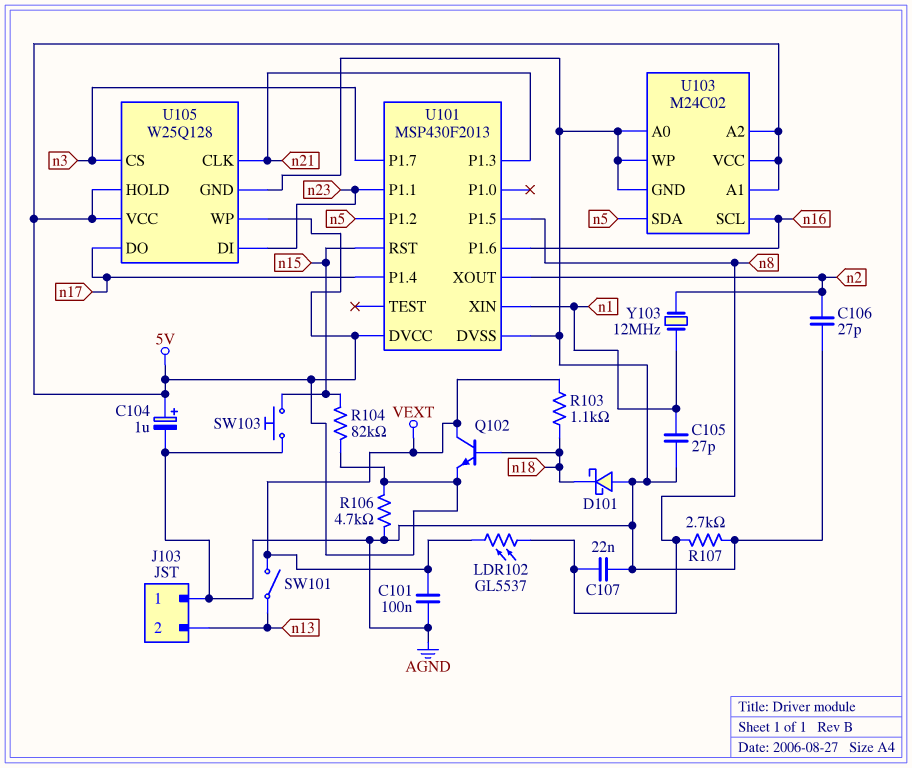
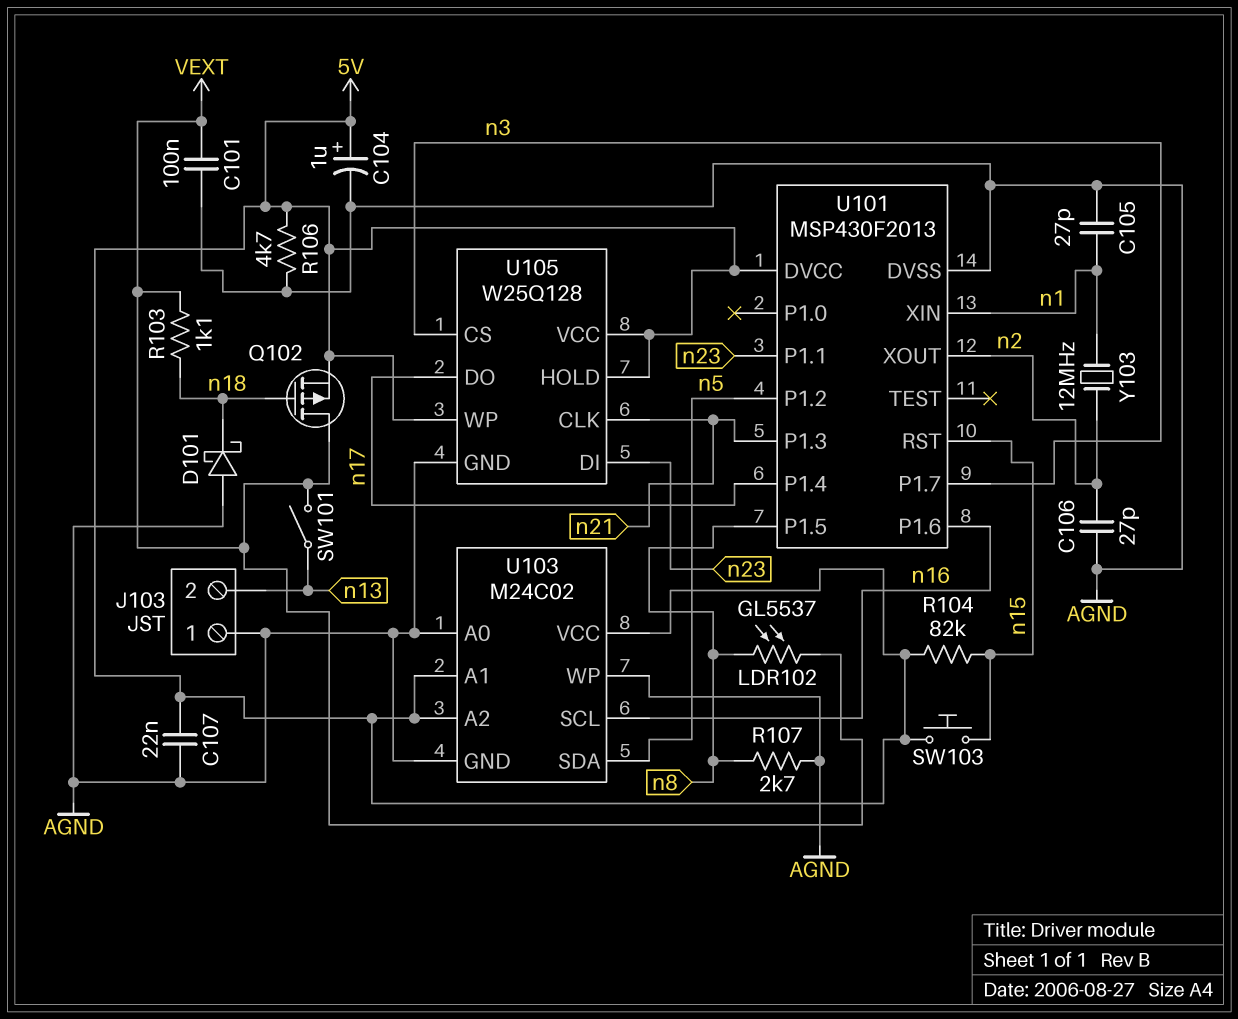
C107: 22nF (AGND, n8) -> 22nF (5V, AGND)
Q102: NPN (B n18, C VEXT, E 5V) -> PMOS (G n18, D VEXT, S 5V)
SW103: button (AGND, n15) -> button (5V, n15)

